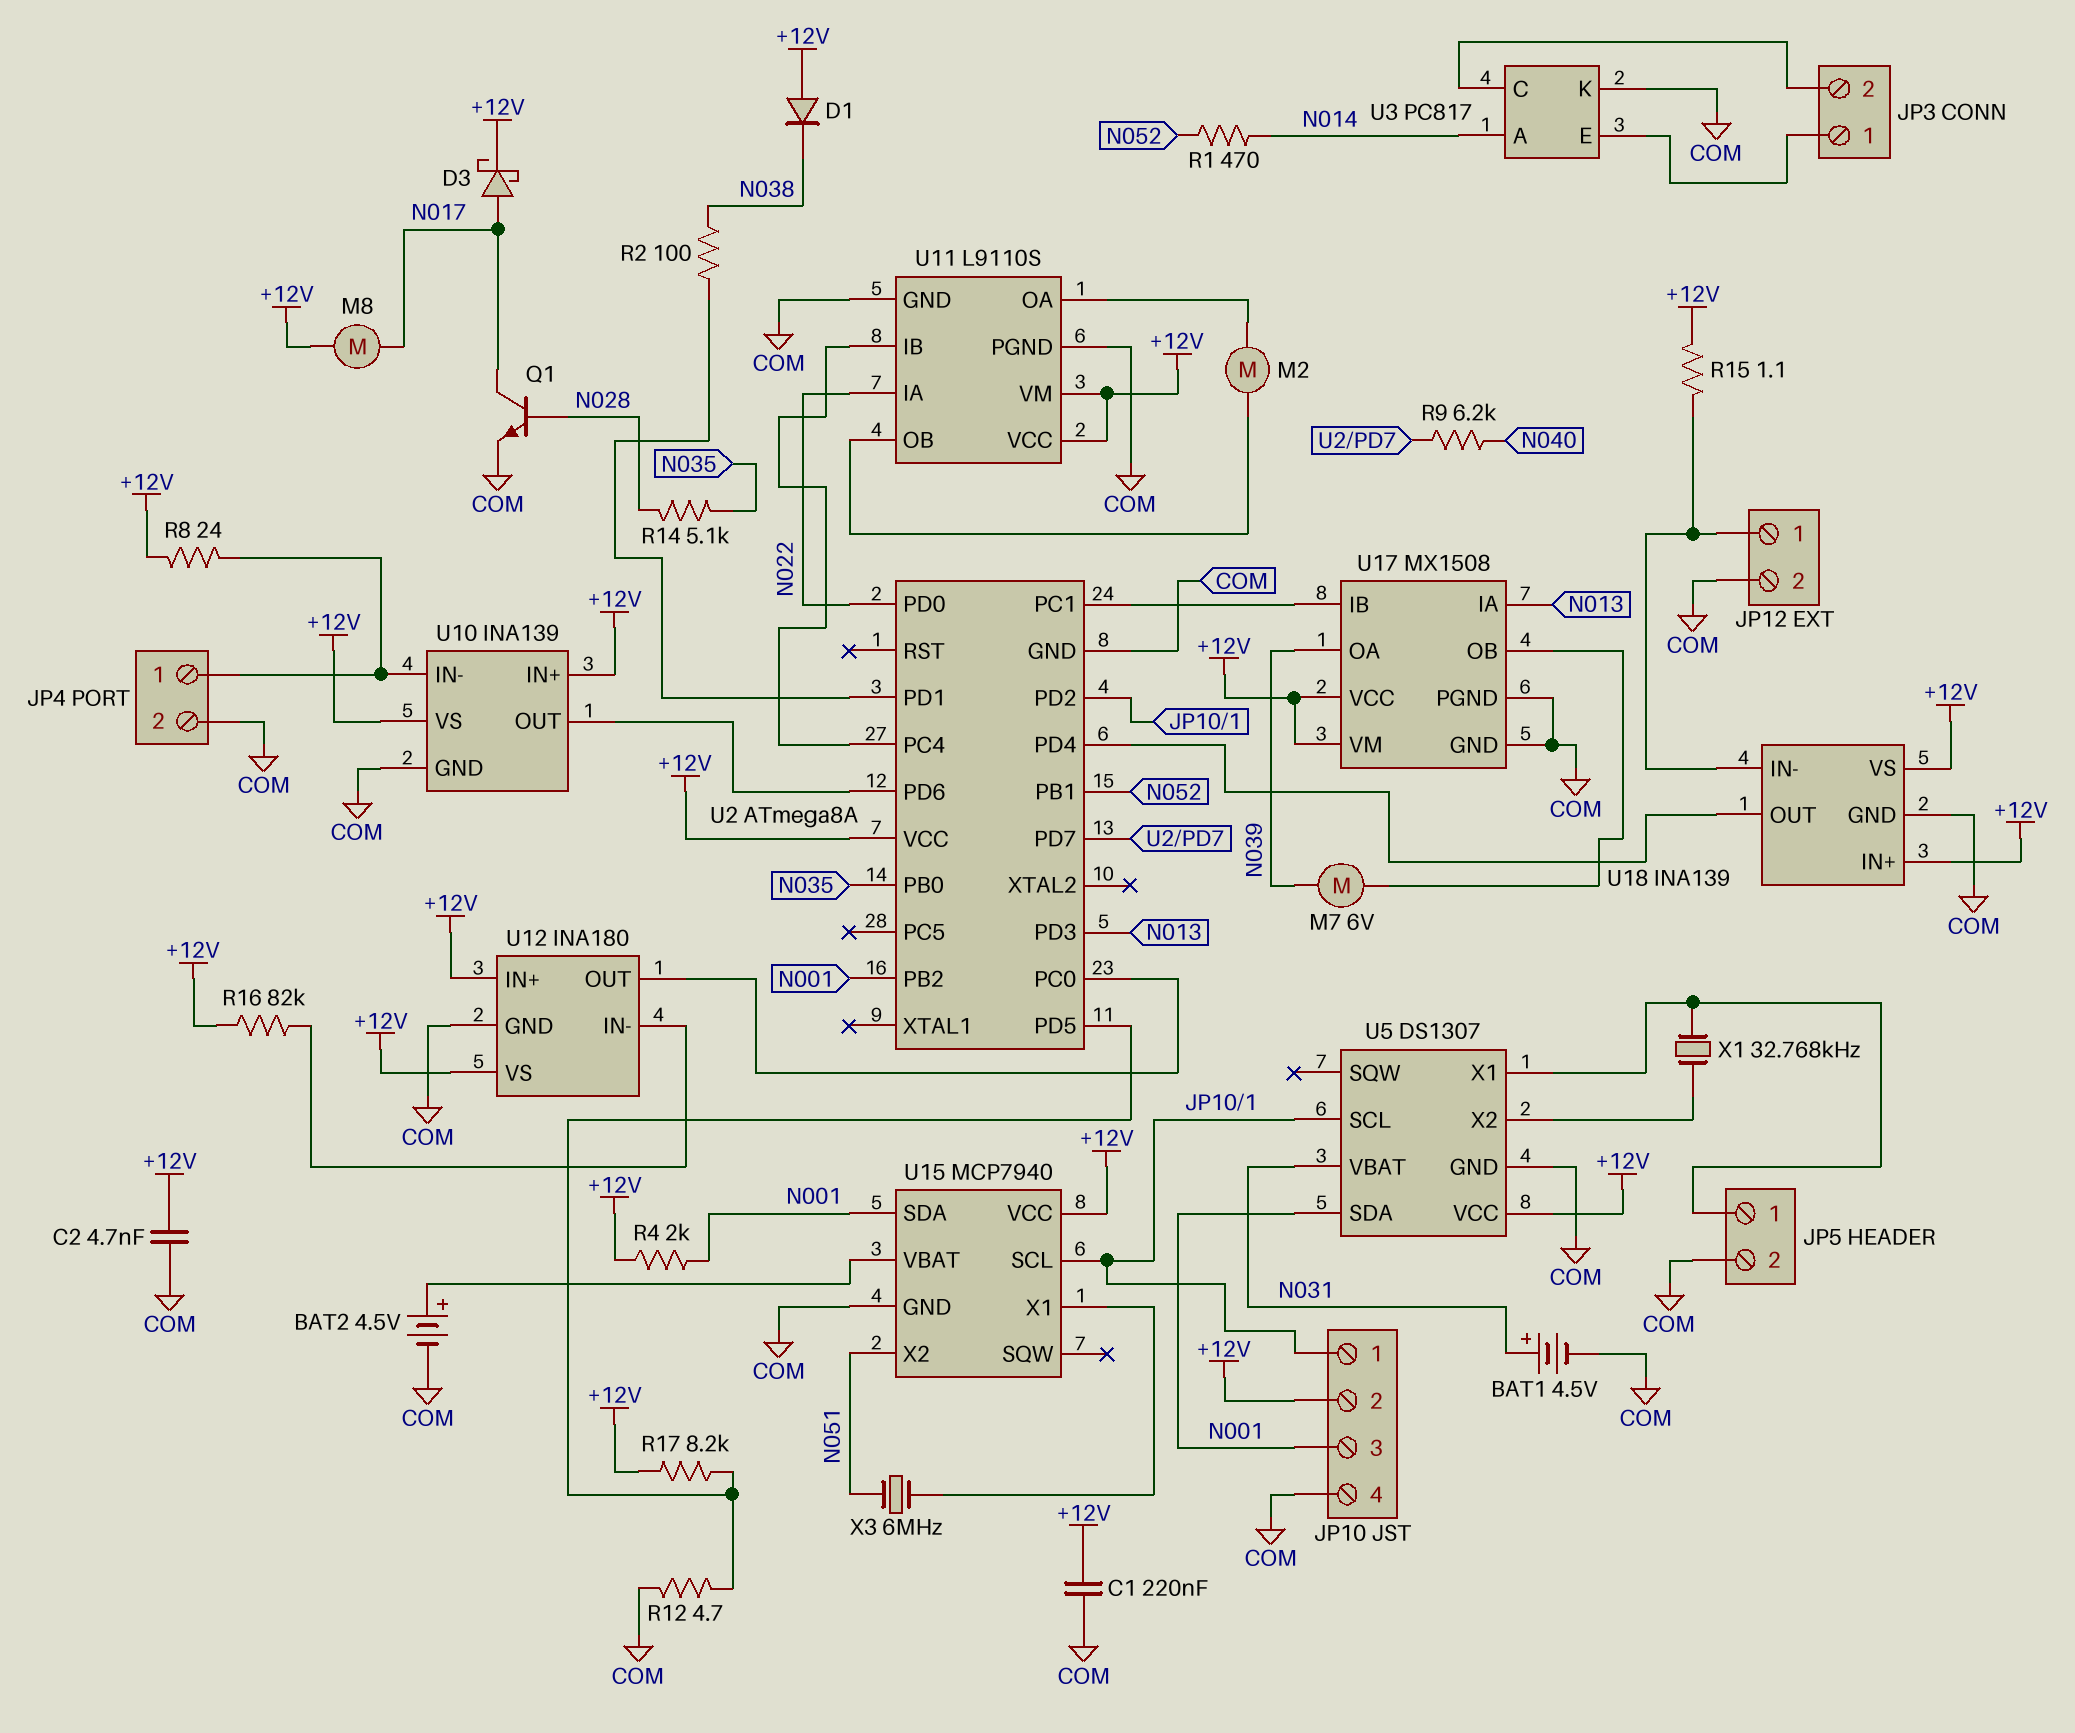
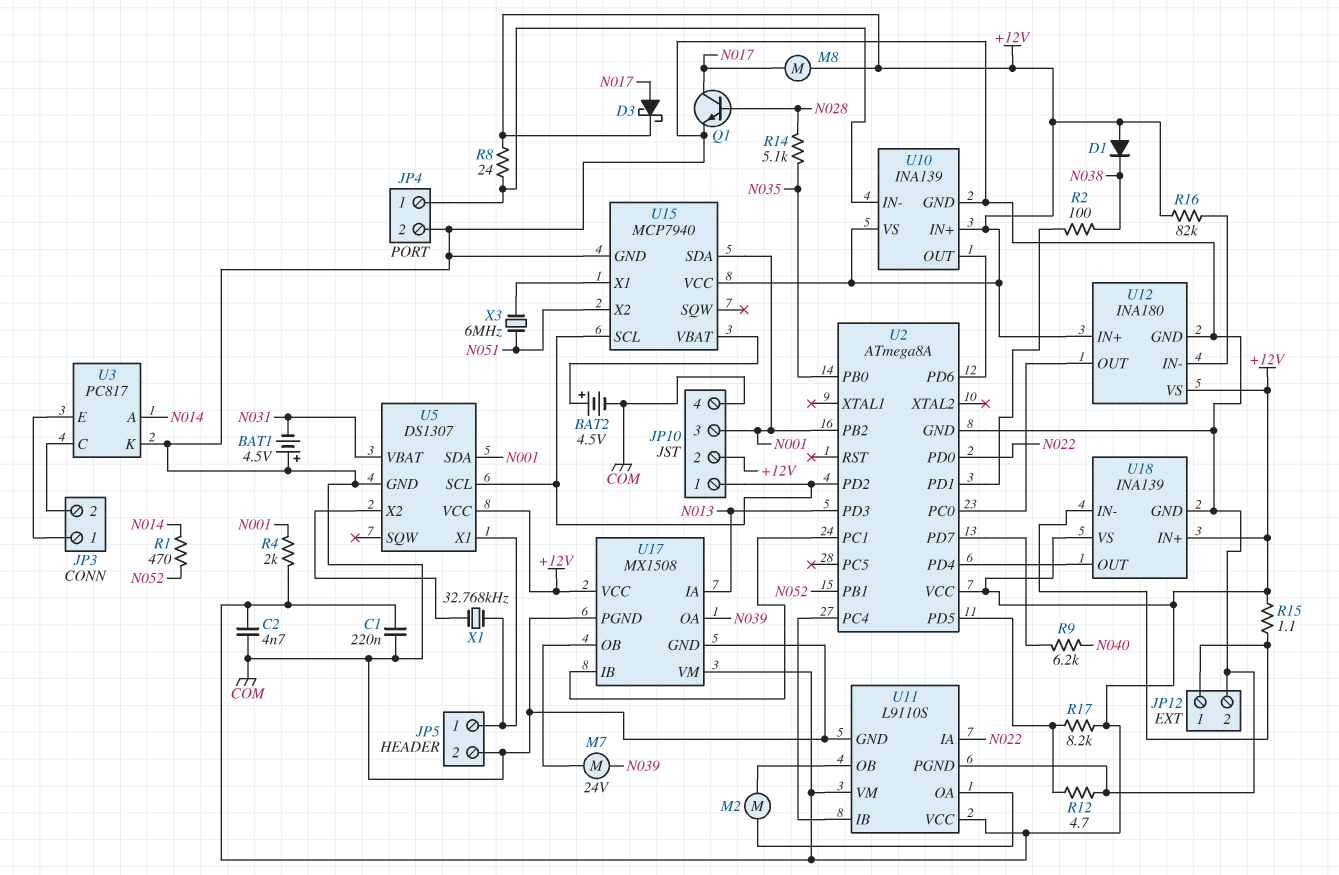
BAT1: 4.5V (plus N031, minus COM) -> 4.5V (plus COM, minus N031)
M7: motor 6V (N039, U17/OB) -> motor 24V (N039, U17/OB)

